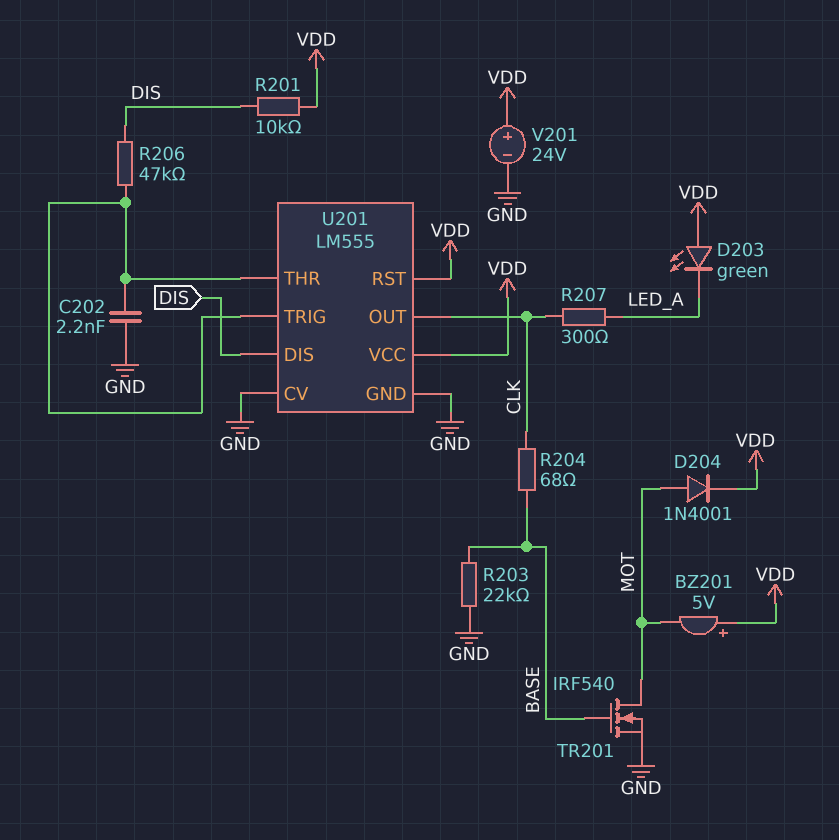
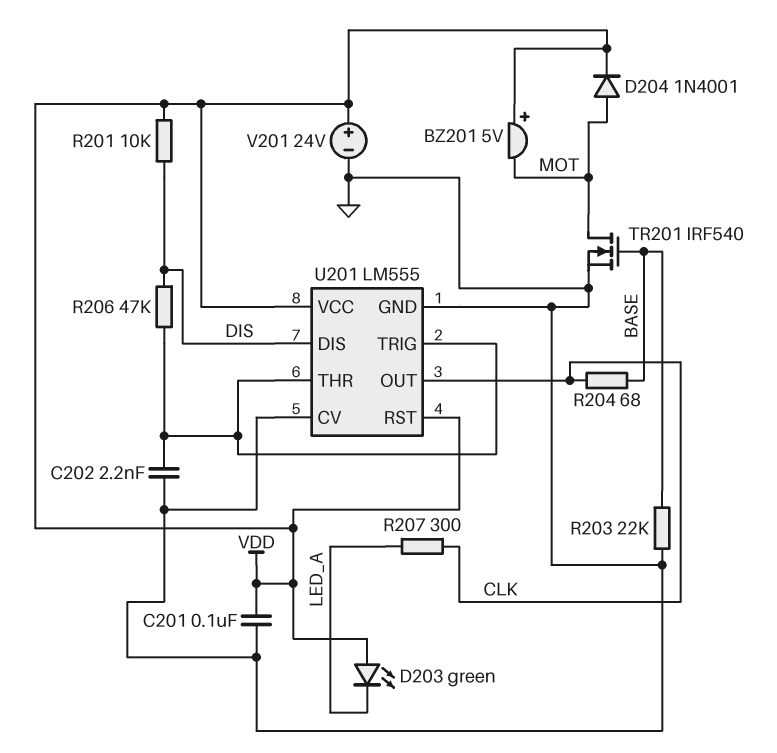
C201: none -> 100nF (GND, VDD)

